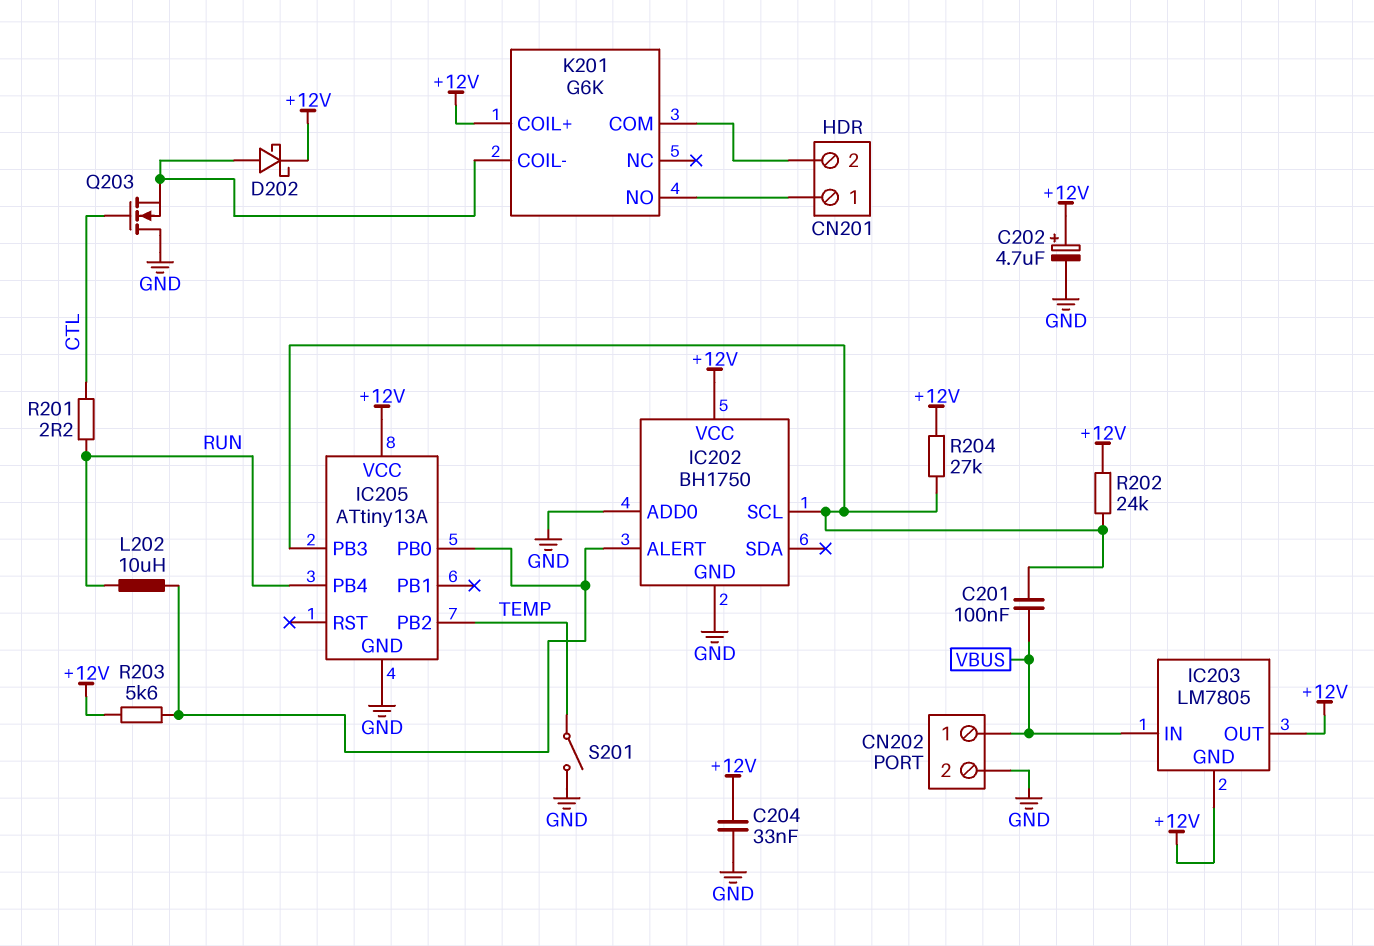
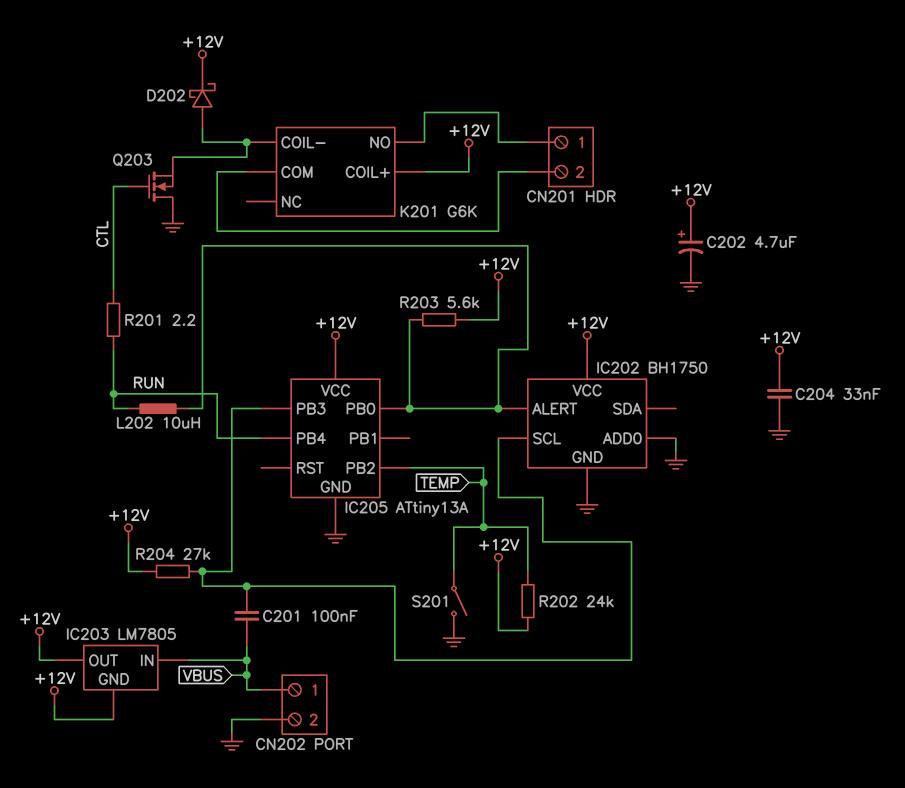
R202: 24k (+12V, IC202/SCL) -> 24k (+12V, TEMP)

